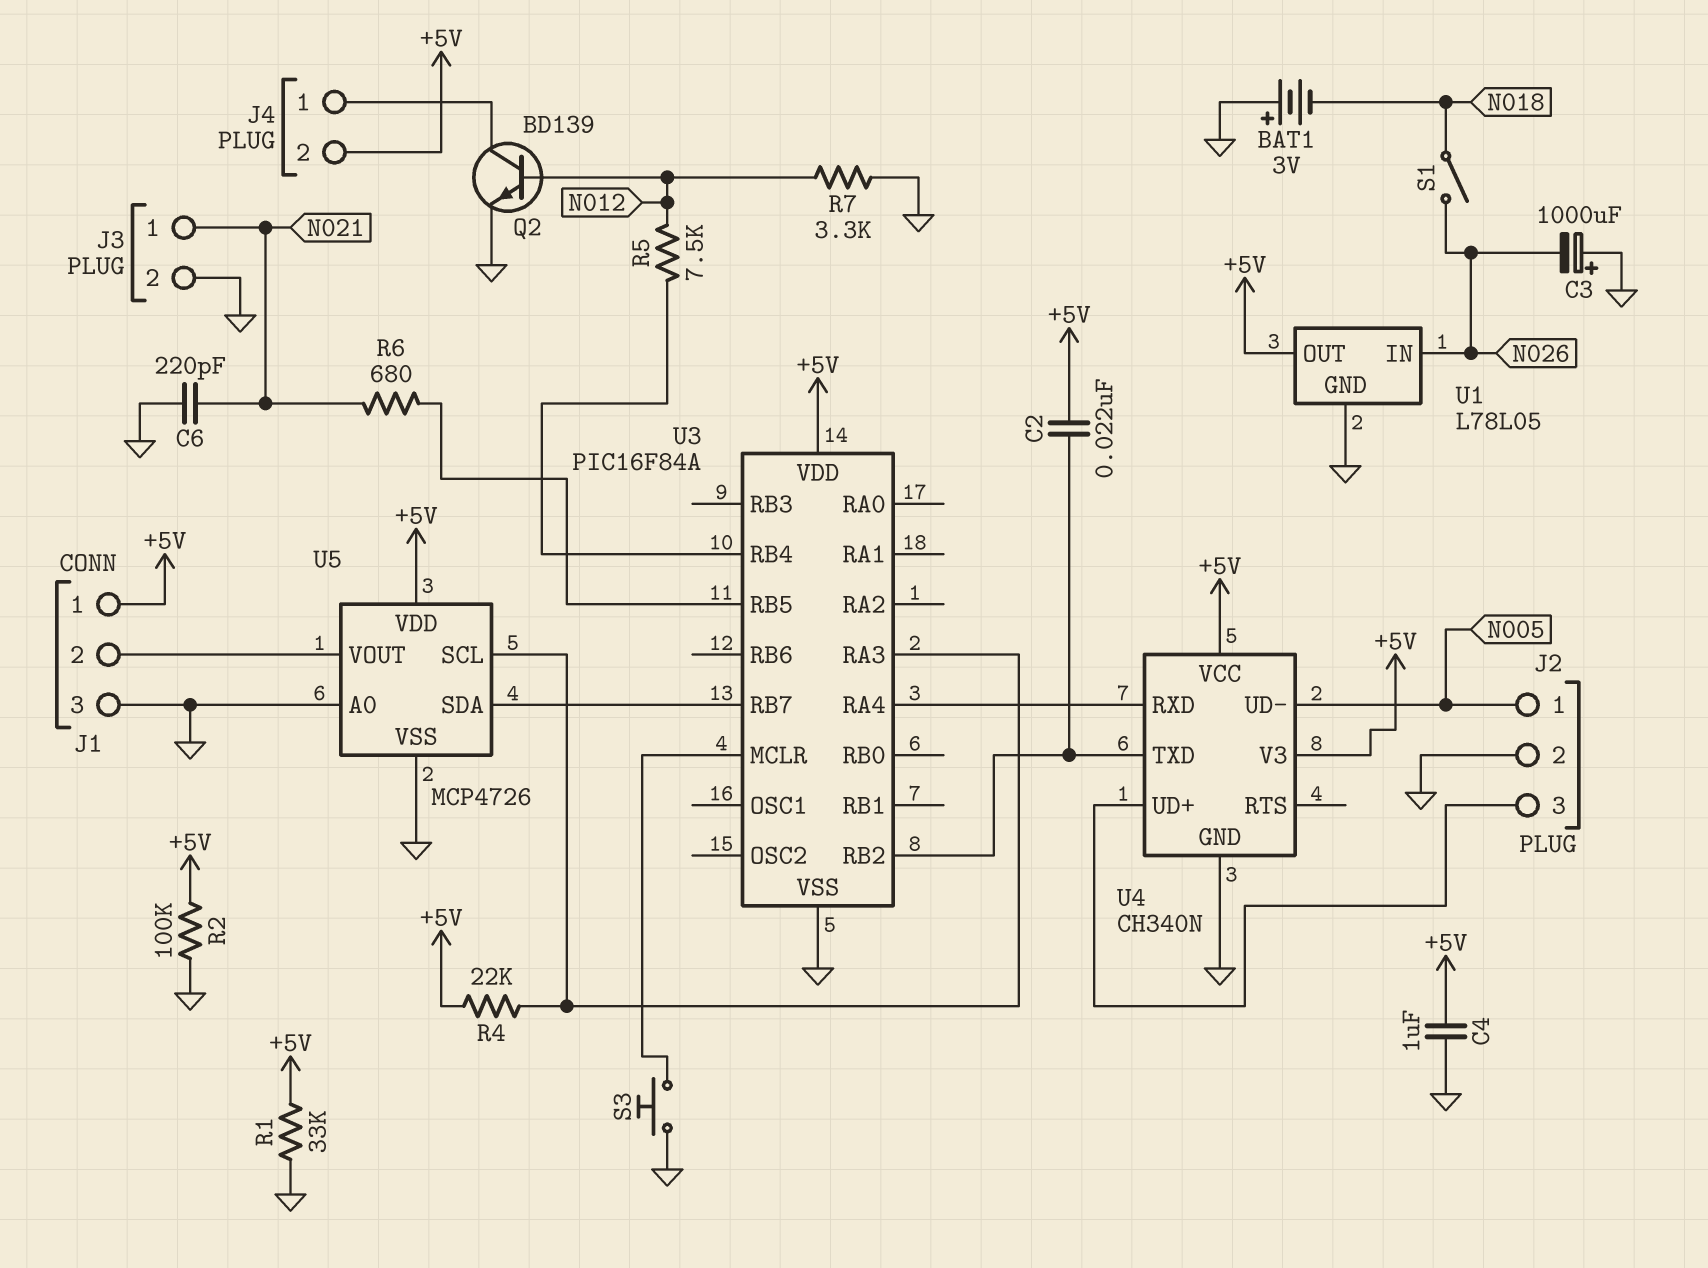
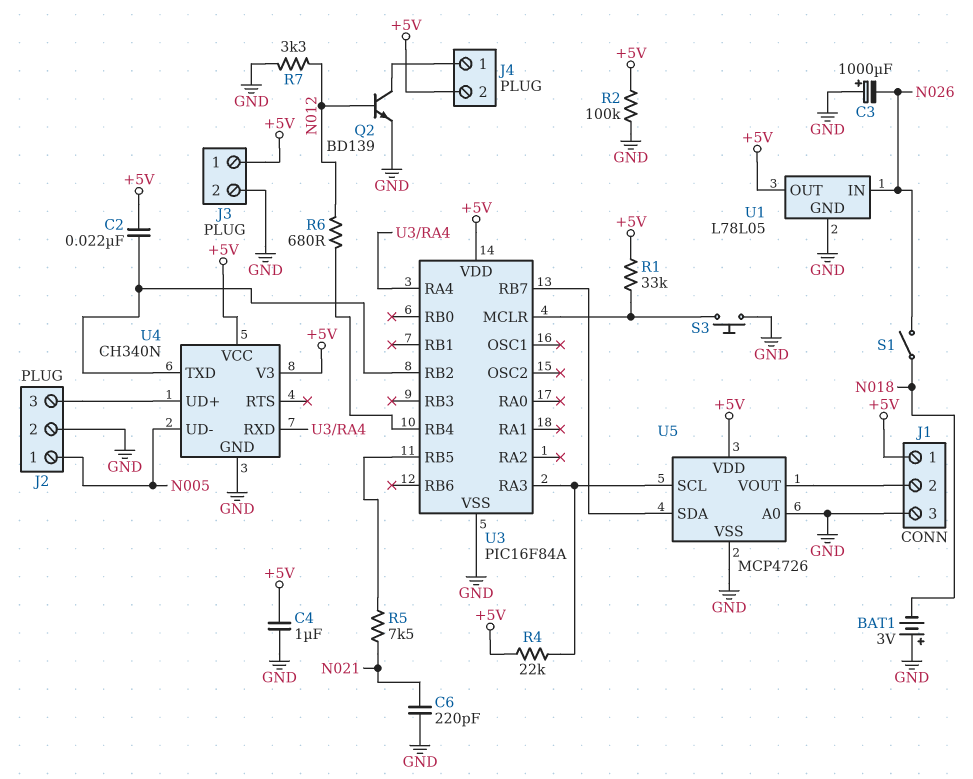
J3 pin 1: N021 -> +5V
R1: 33k (+5V, GND) -> 33k (+5V, U3/MCLR)
R5: 7.5k (N012, U3/RB4) -> 7.5k (N021, U3/RB5)
R6: 680 (N021, U3/RB5) -> 680 (N012, U3/RB4)

